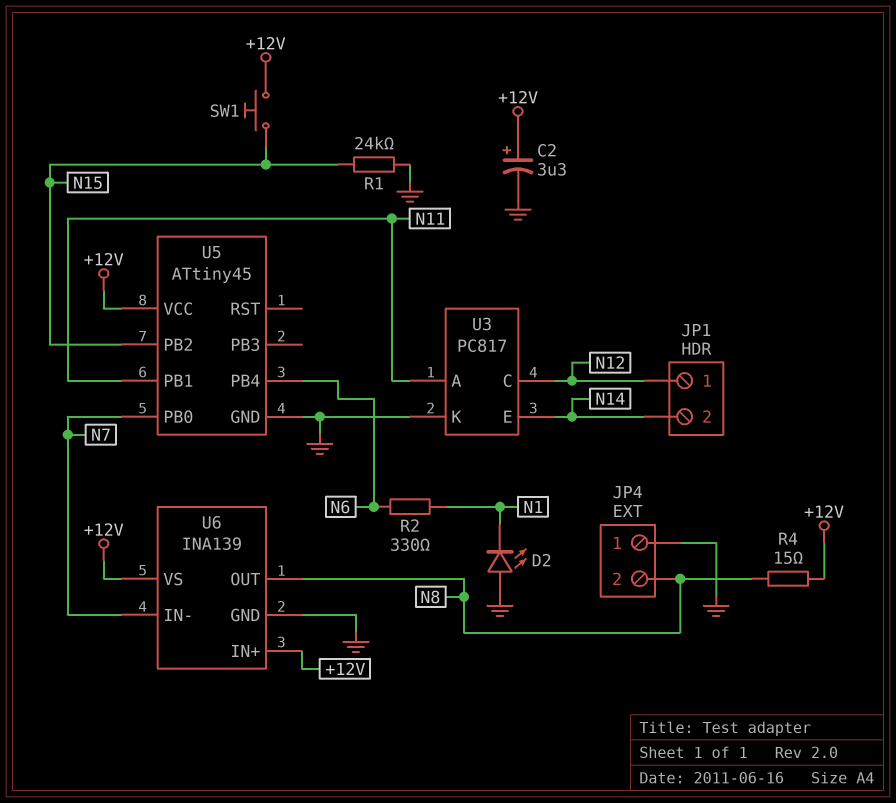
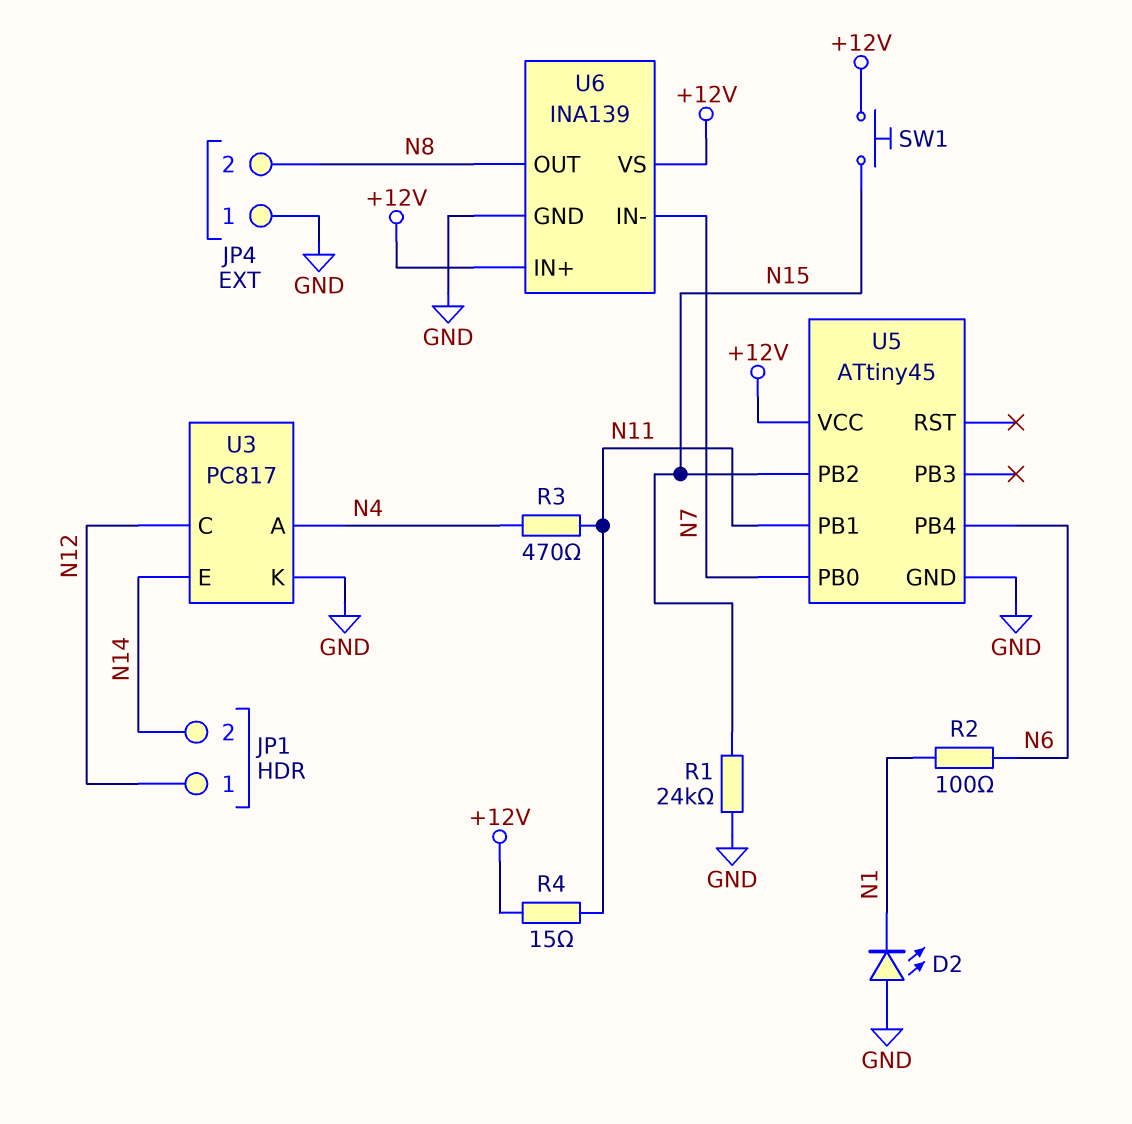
C2: 3.3uF (plus +12V, minus GND) -> none
R2: 330 (N1, N6) -> 100 (N1, N6)
R3: none -> 470 (N4, N11)
R4: 15 (+12V, N8) -> 15 (+12V, N11)
U3 pin A: N11 -> N4

